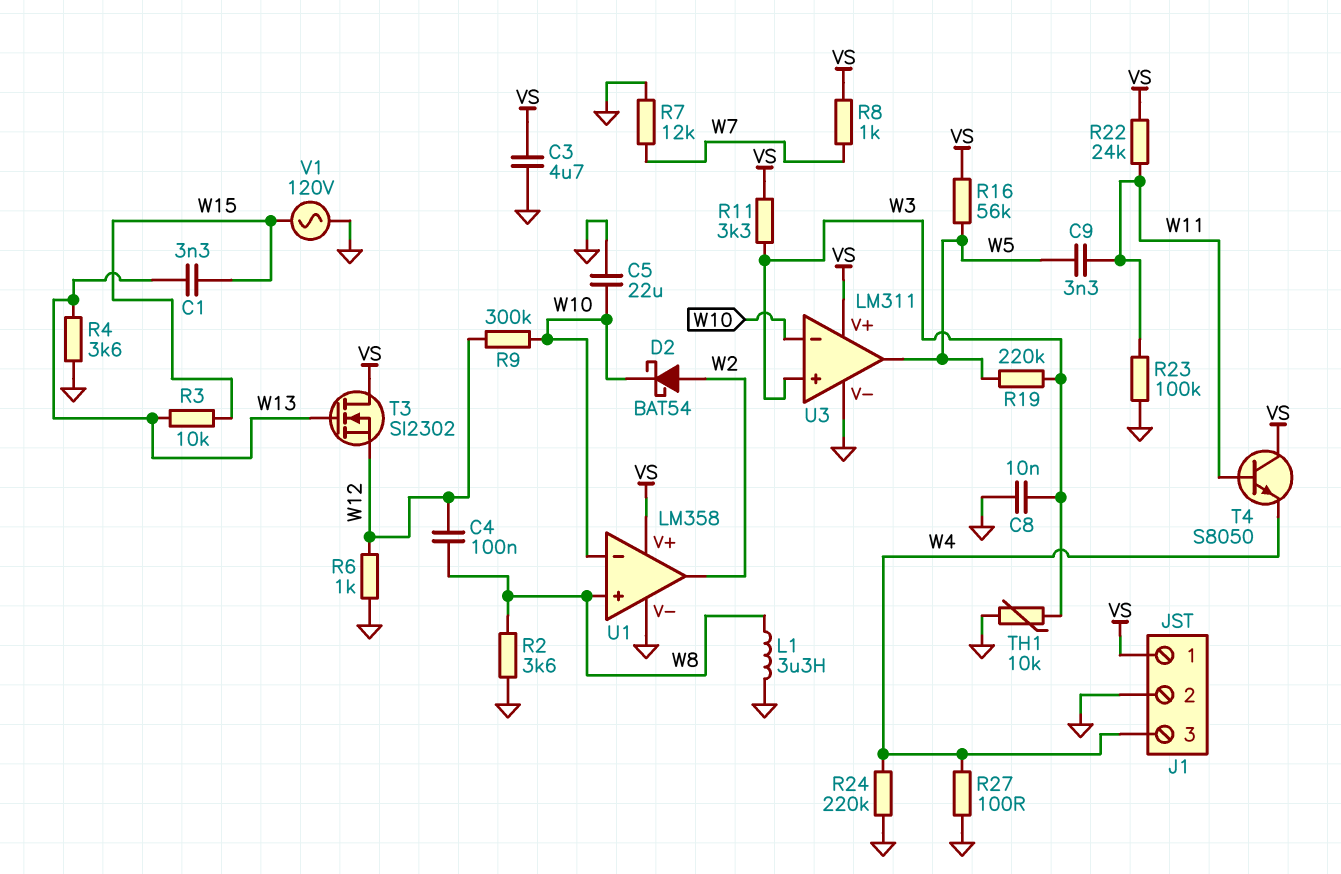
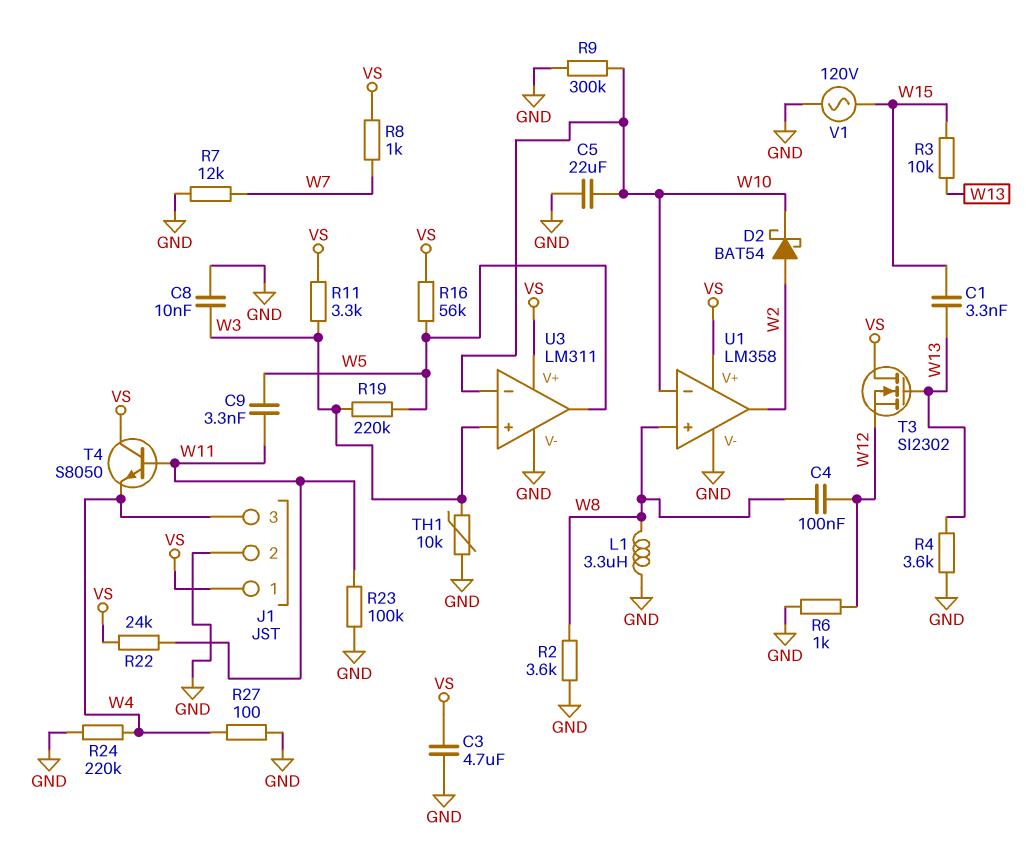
R9: 300k (W10, W12) -> 300k (GND, W10)

